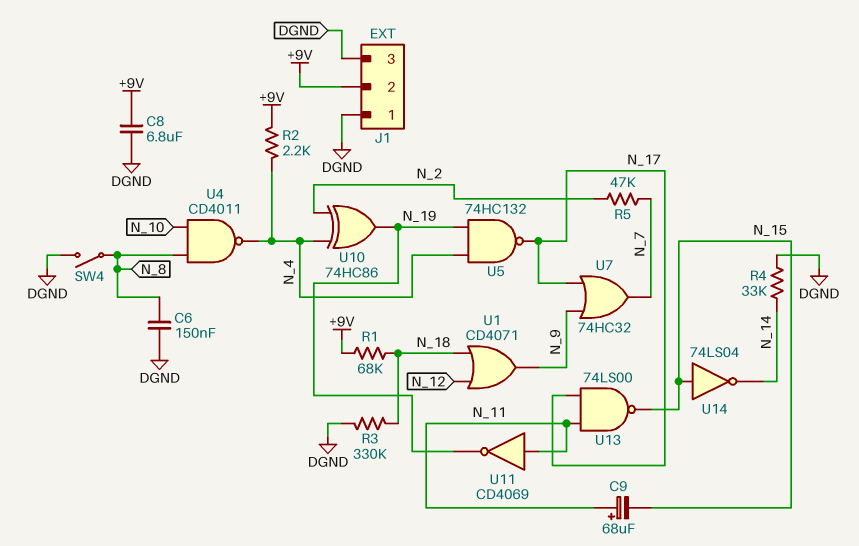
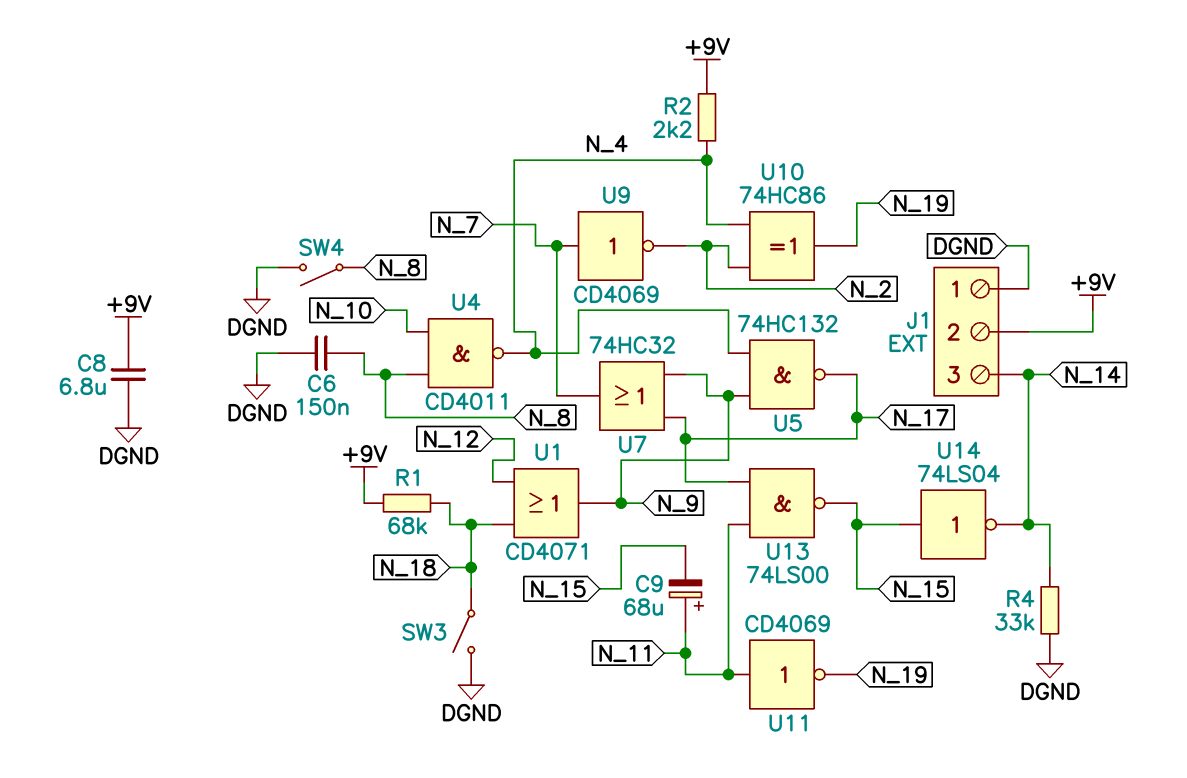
J1 pin 3: DGND -> N_14
R3: 330k (DGND, N_18) -> none
R5: 47k (N_2, N_7) -> none
SW3: none -> switch (DGND, N_18)
U5: NAND 74HC132 (in N_4, in N_19, out N_17) -> NAND 74HC132 (in N_4, in N_9, out N_17)
U9: none -> NOT CD4069 (in N_7, out N_2)

